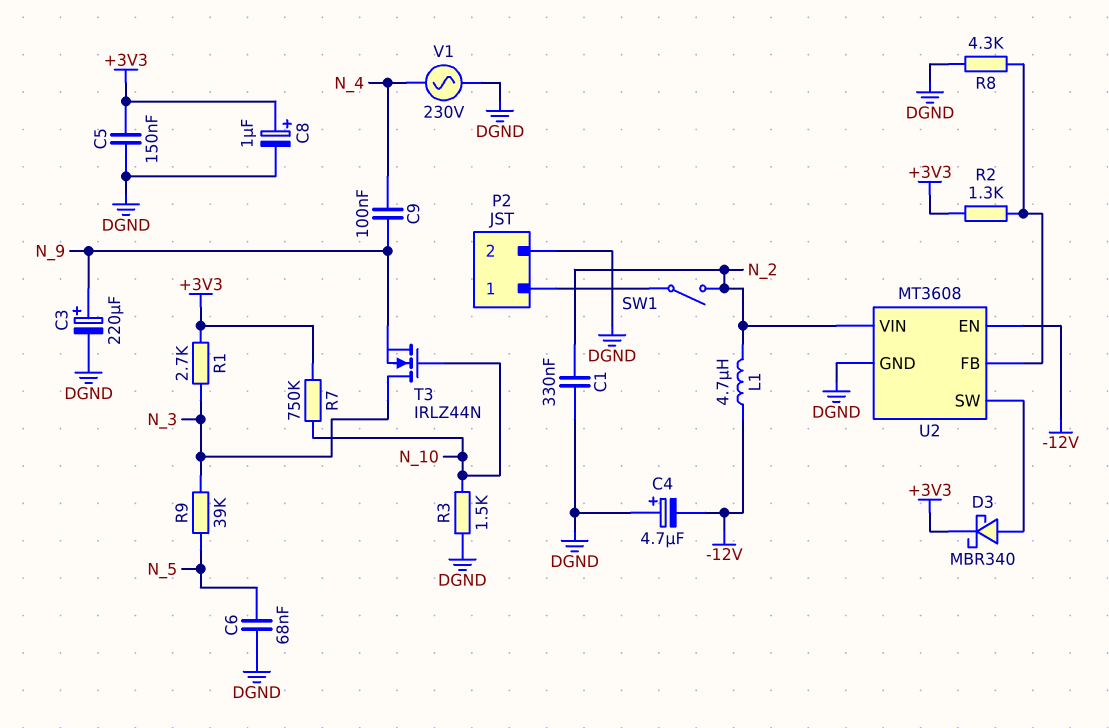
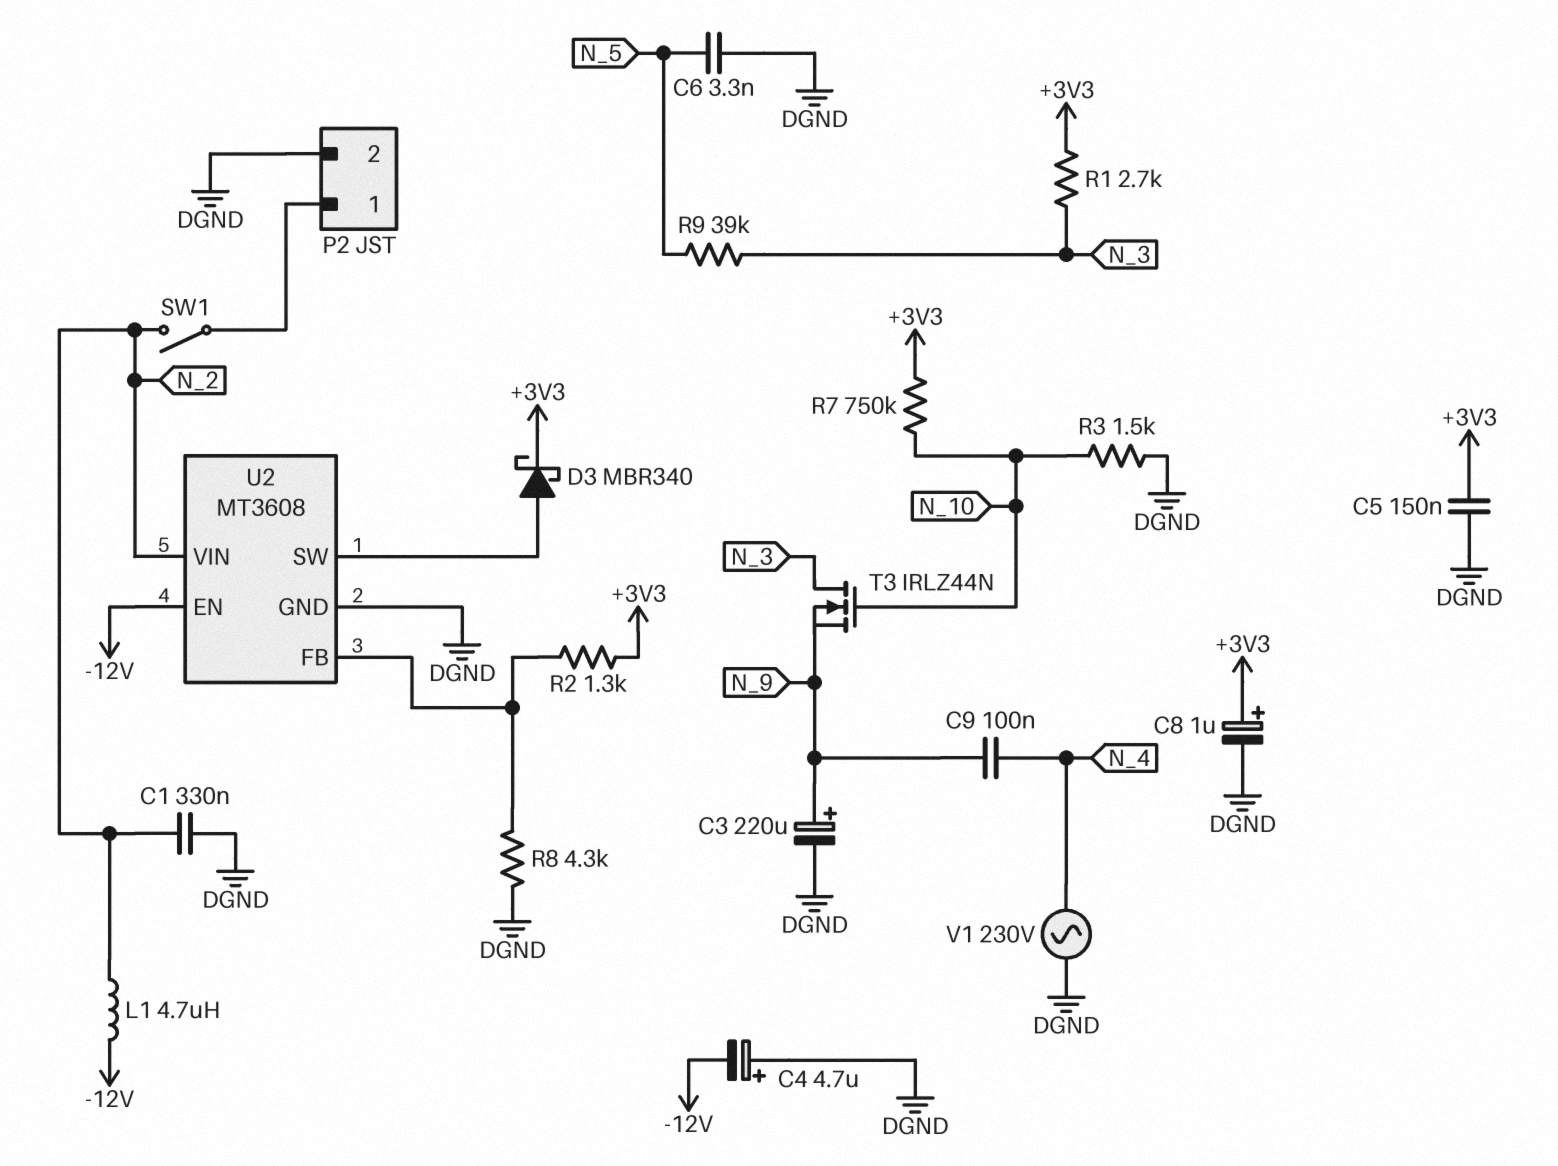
C6: 68nF (DGND, N_5) -> 3.3nF (DGND, N_5)

